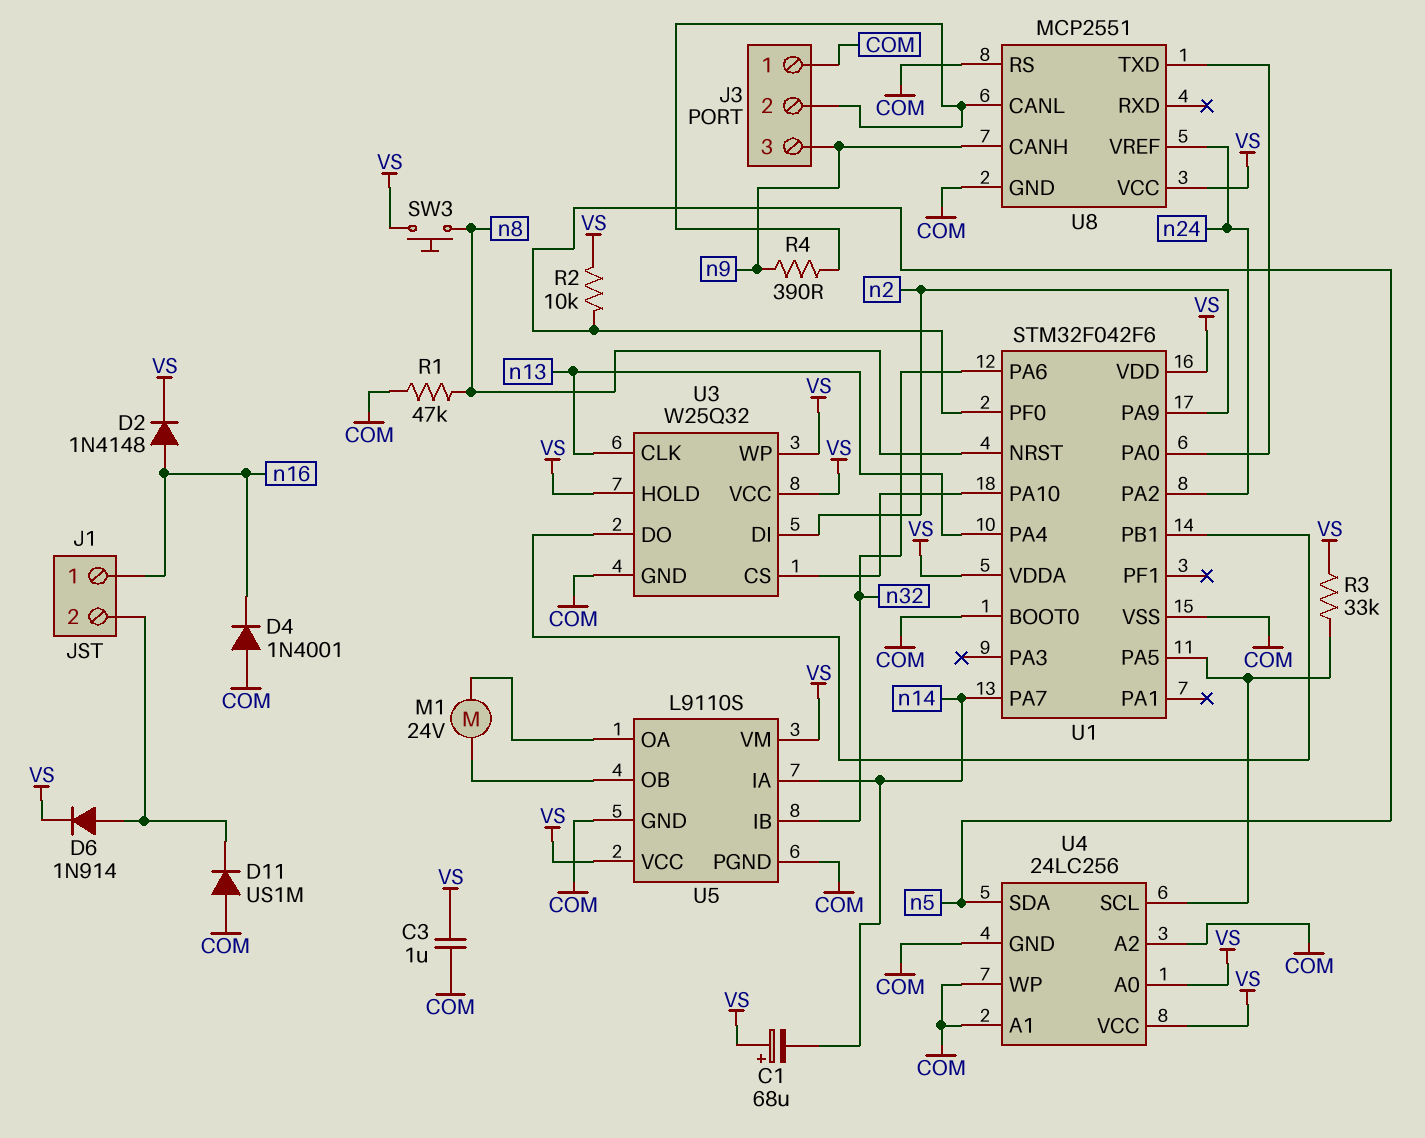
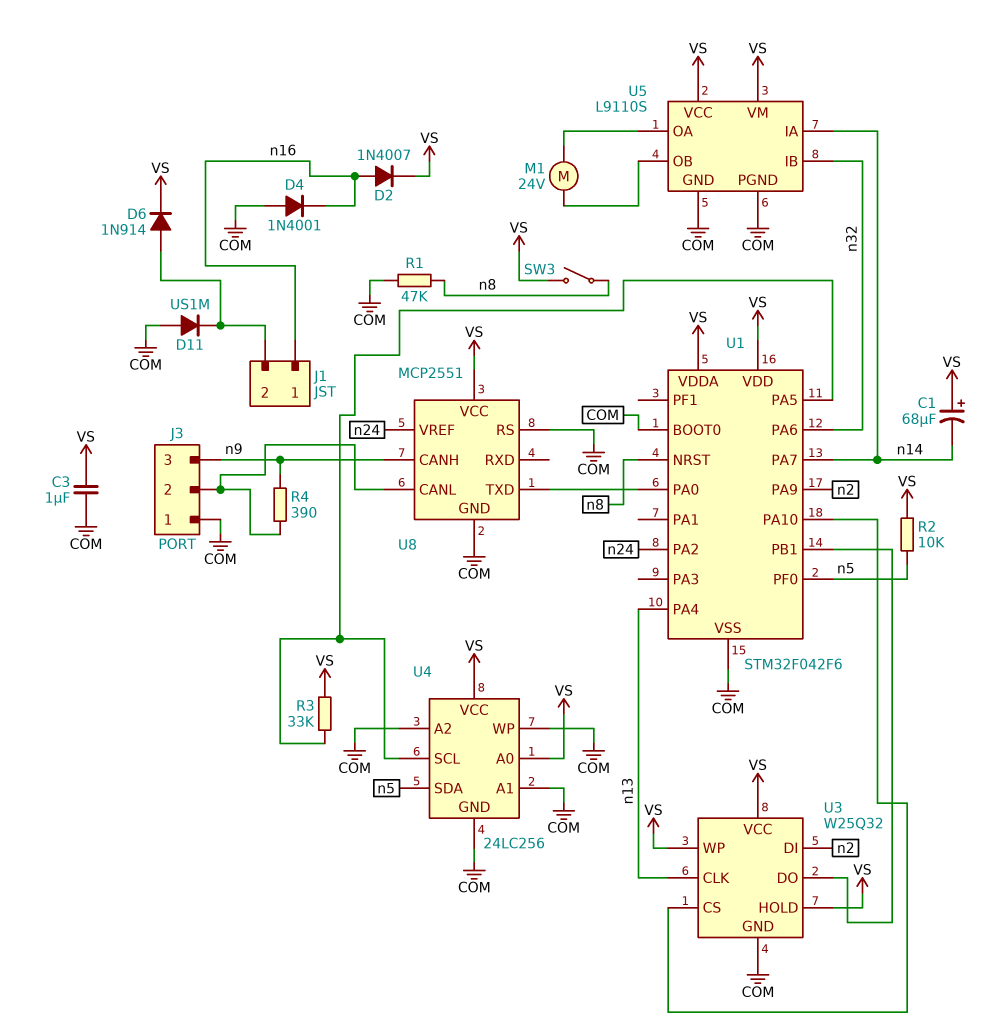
D2: diode 1N4148 (A n16, K VS) -> diode 1N4007 (A n16, K VS)
SW3: button (VS, n8) -> switch (VS, n8)

